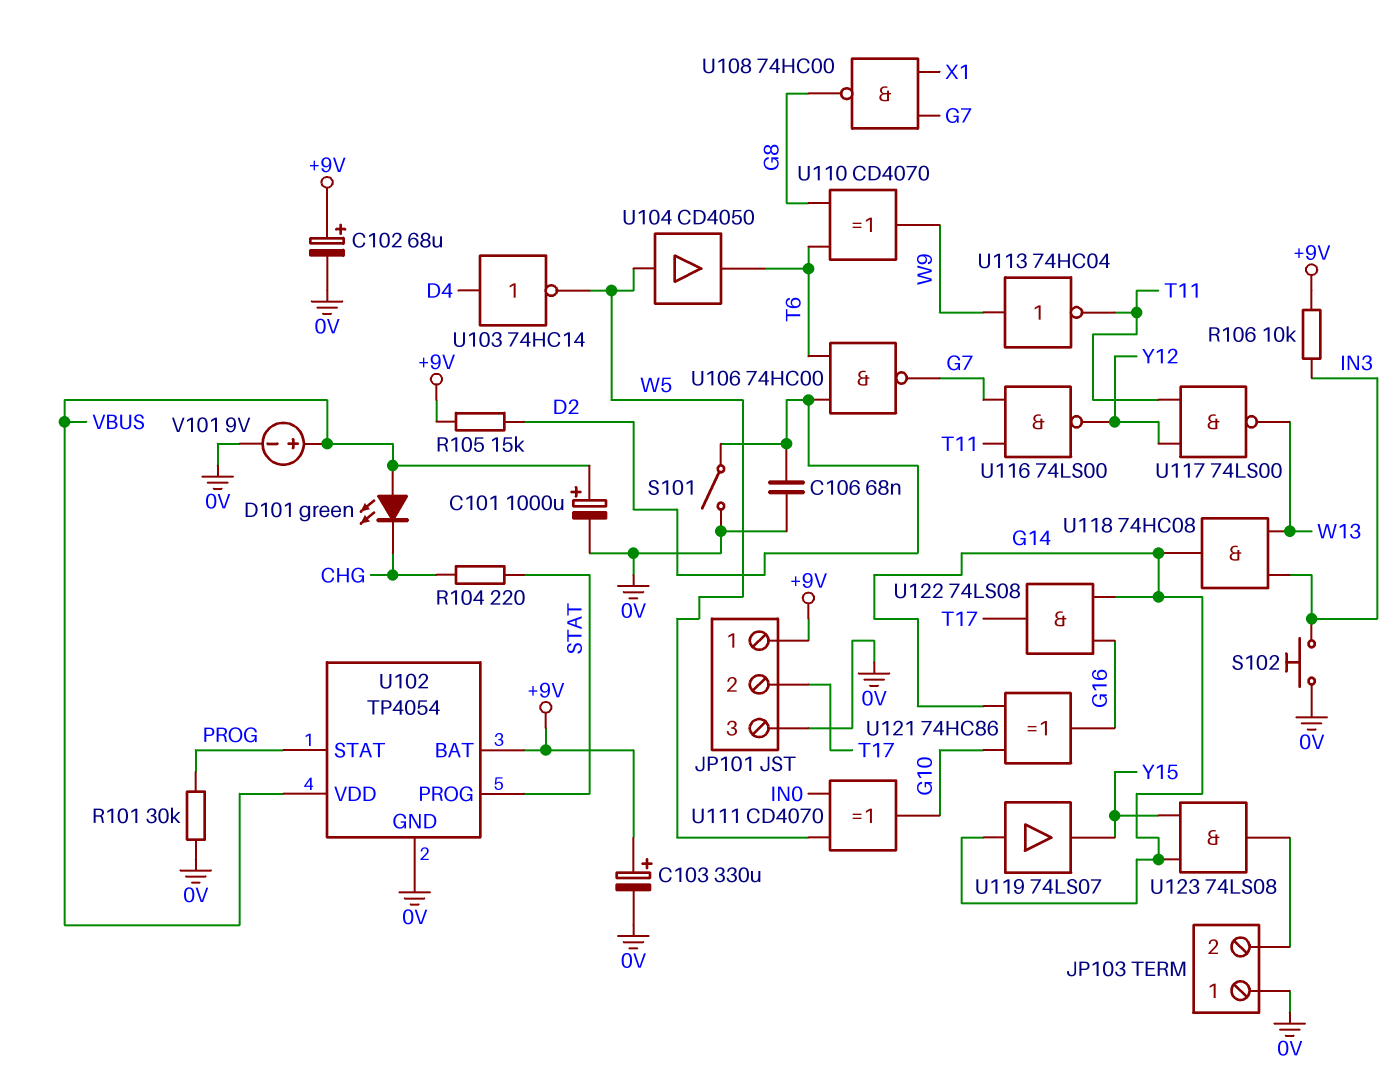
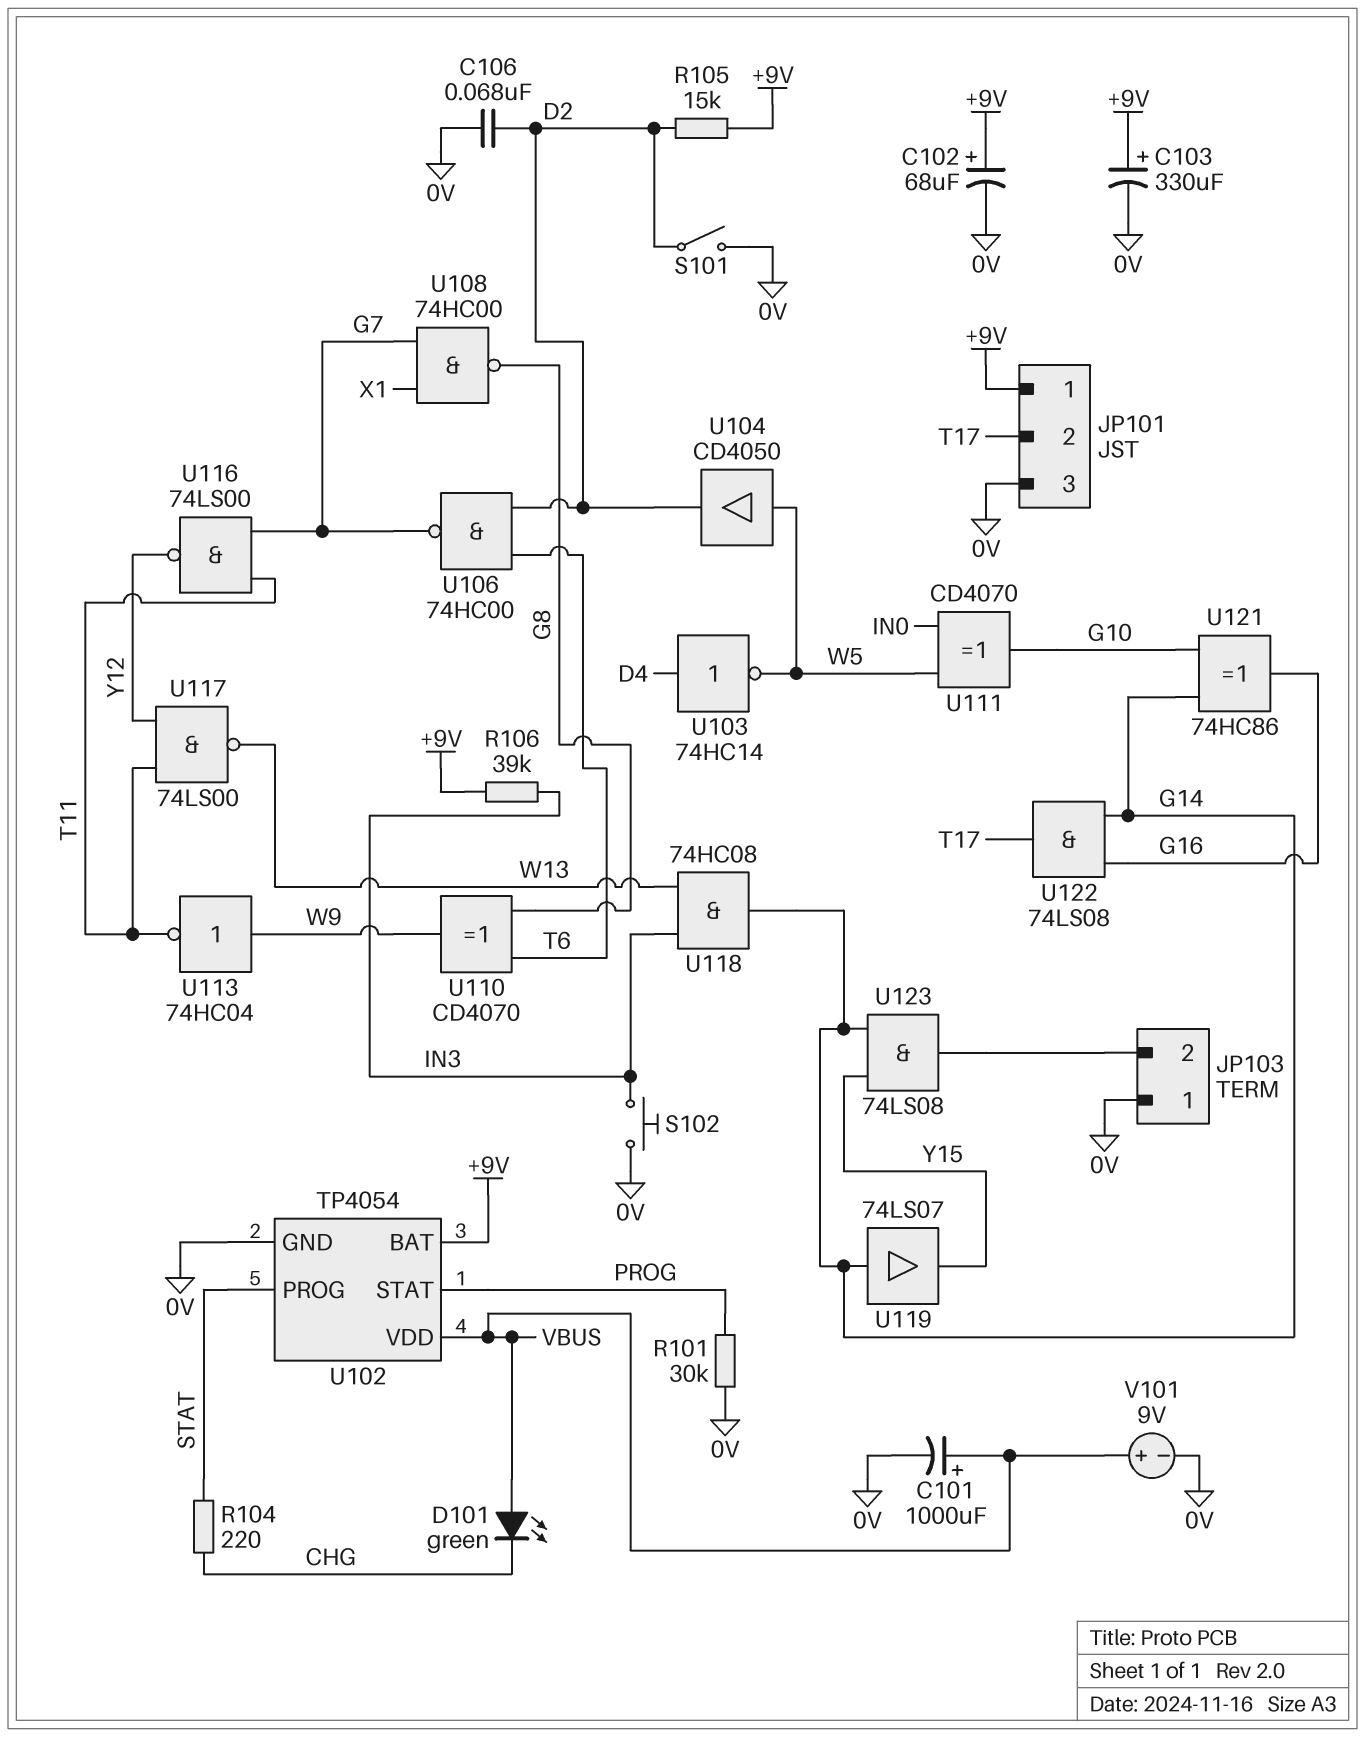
R106: 10k (+9V, IN3) -> 39k (+9V, IN3)
U104: buffer CD4050 (in W5, out T6) -> buffer CD4050 (in W5, out D2)

